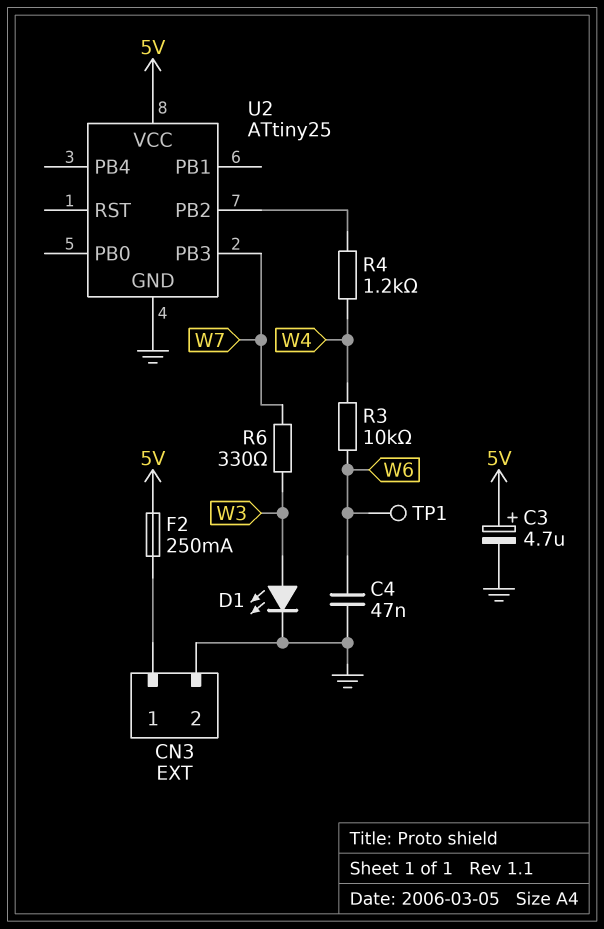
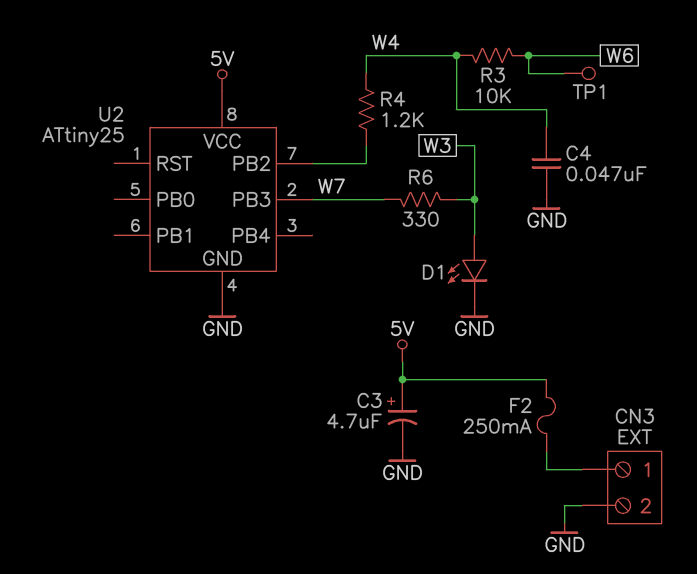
C4: 47nF (GND, W6) -> 47nF (GND, W4)

